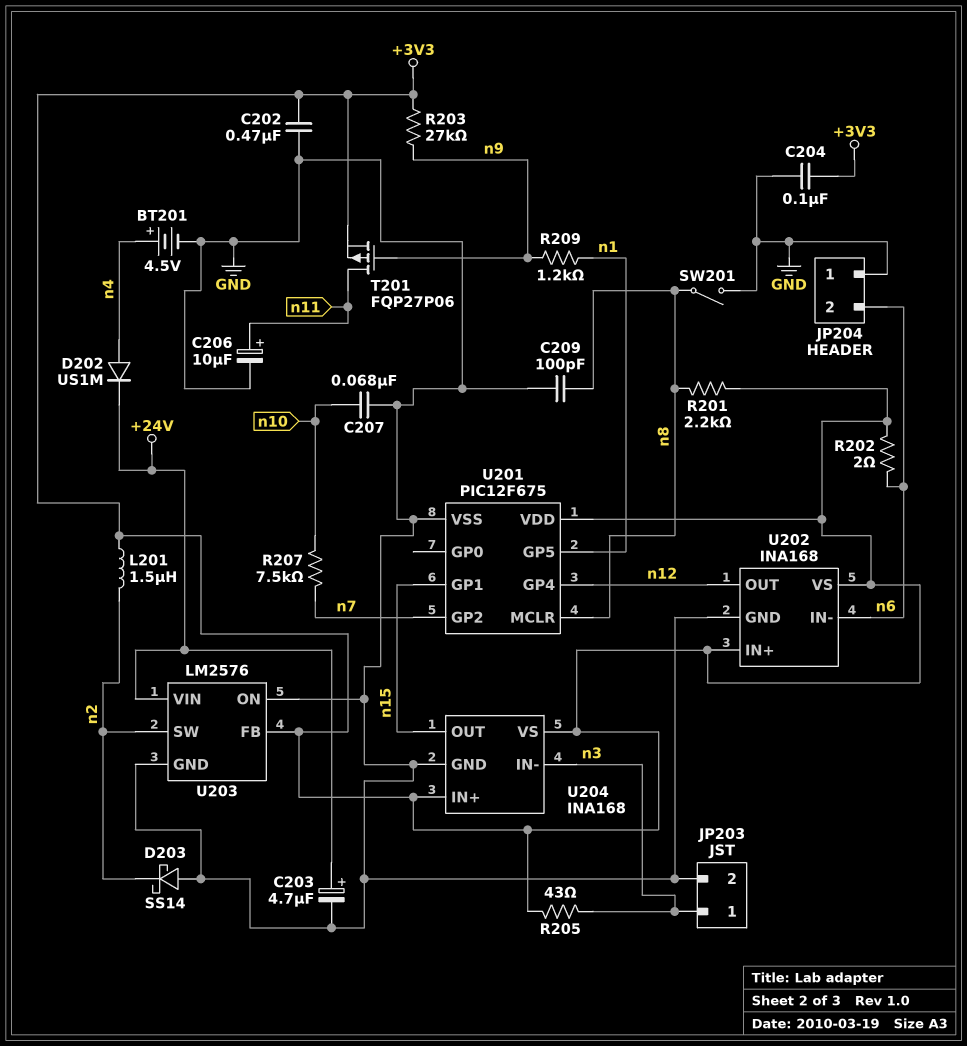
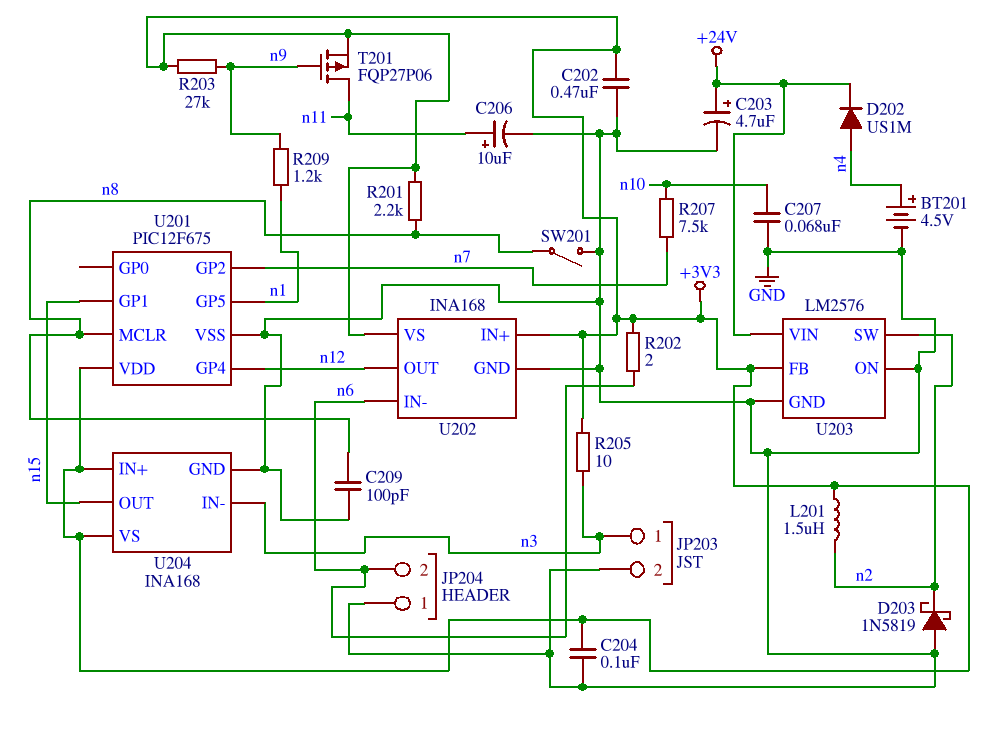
D203: schottky SS14 (A GND, K n2) -> schottky 1N5819 (A GND, K n2)
R205: 43 (+3V3, n3) -> 10 (+3V3, n3)

